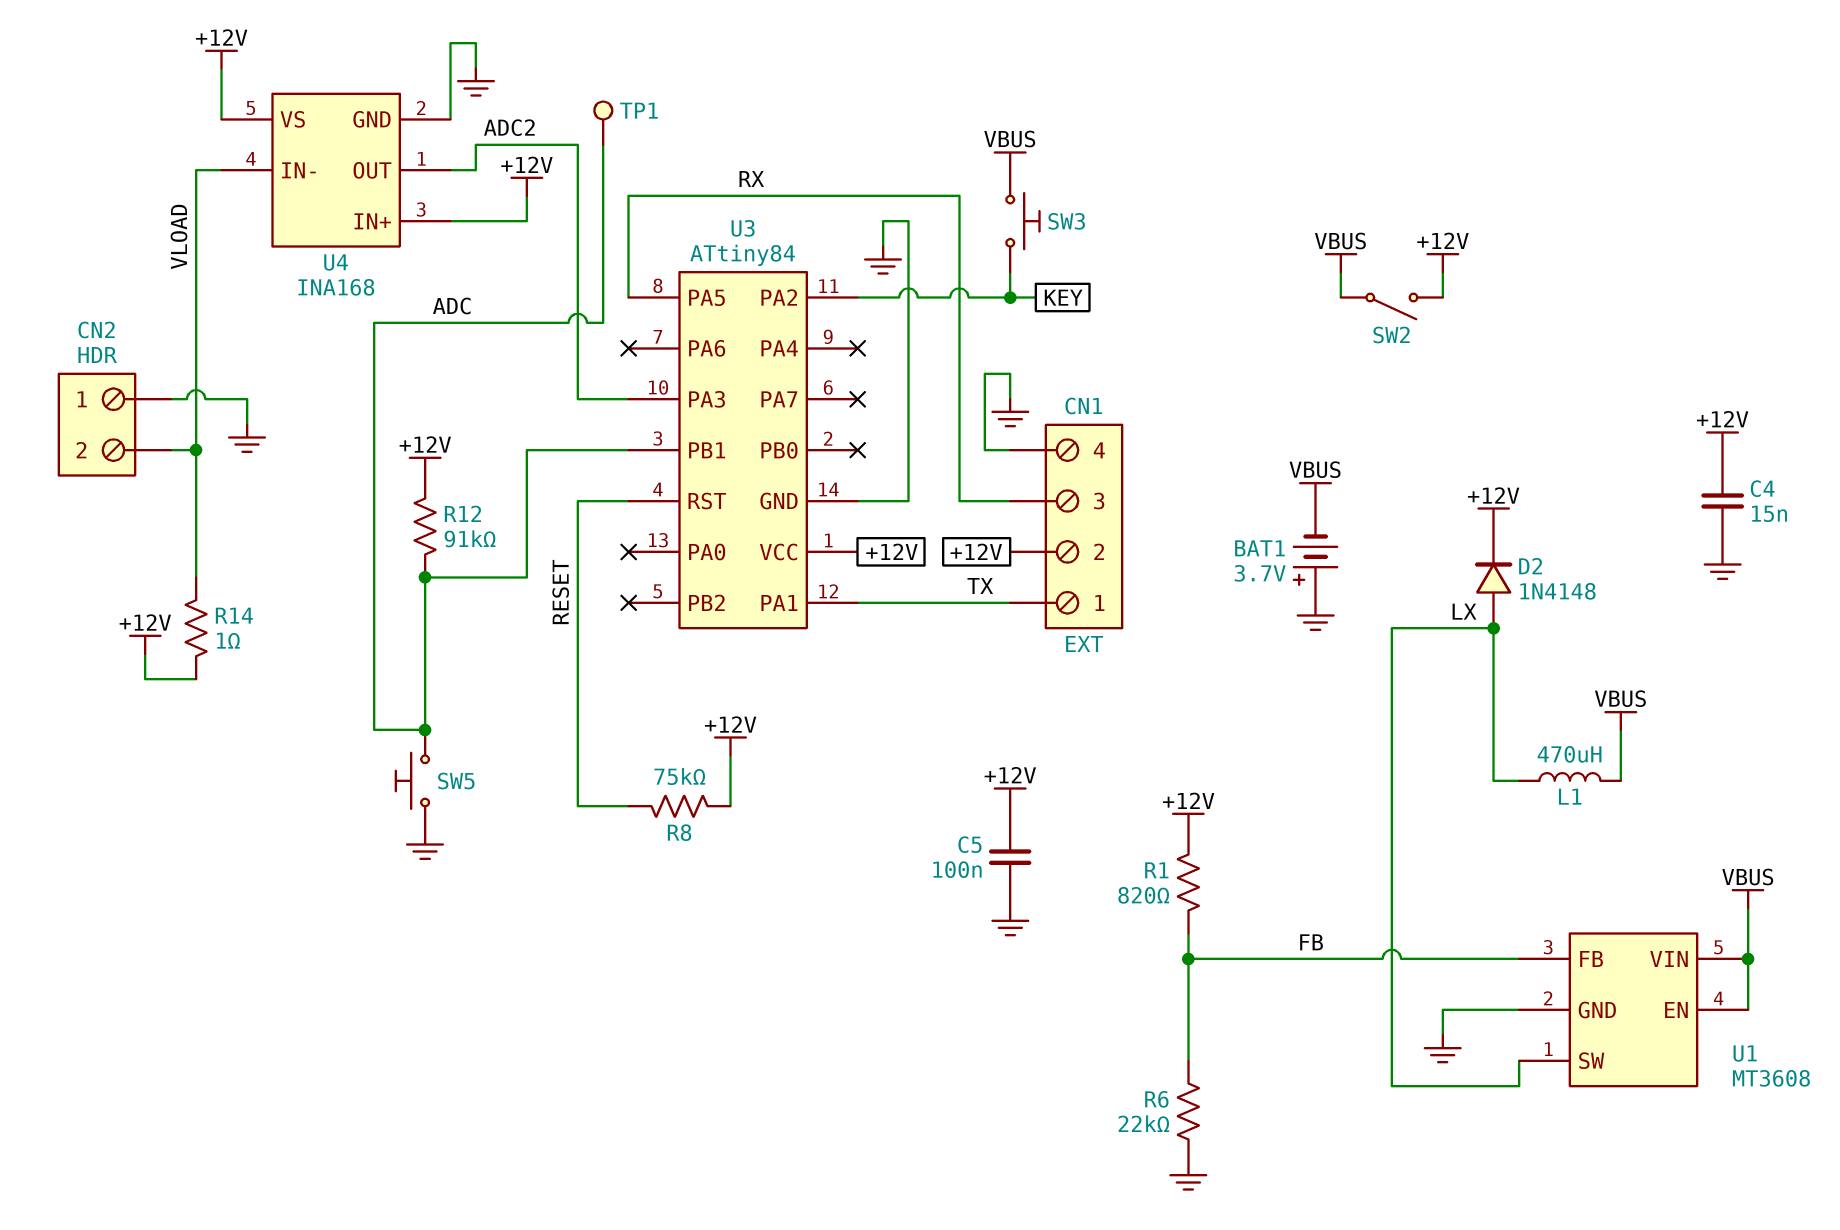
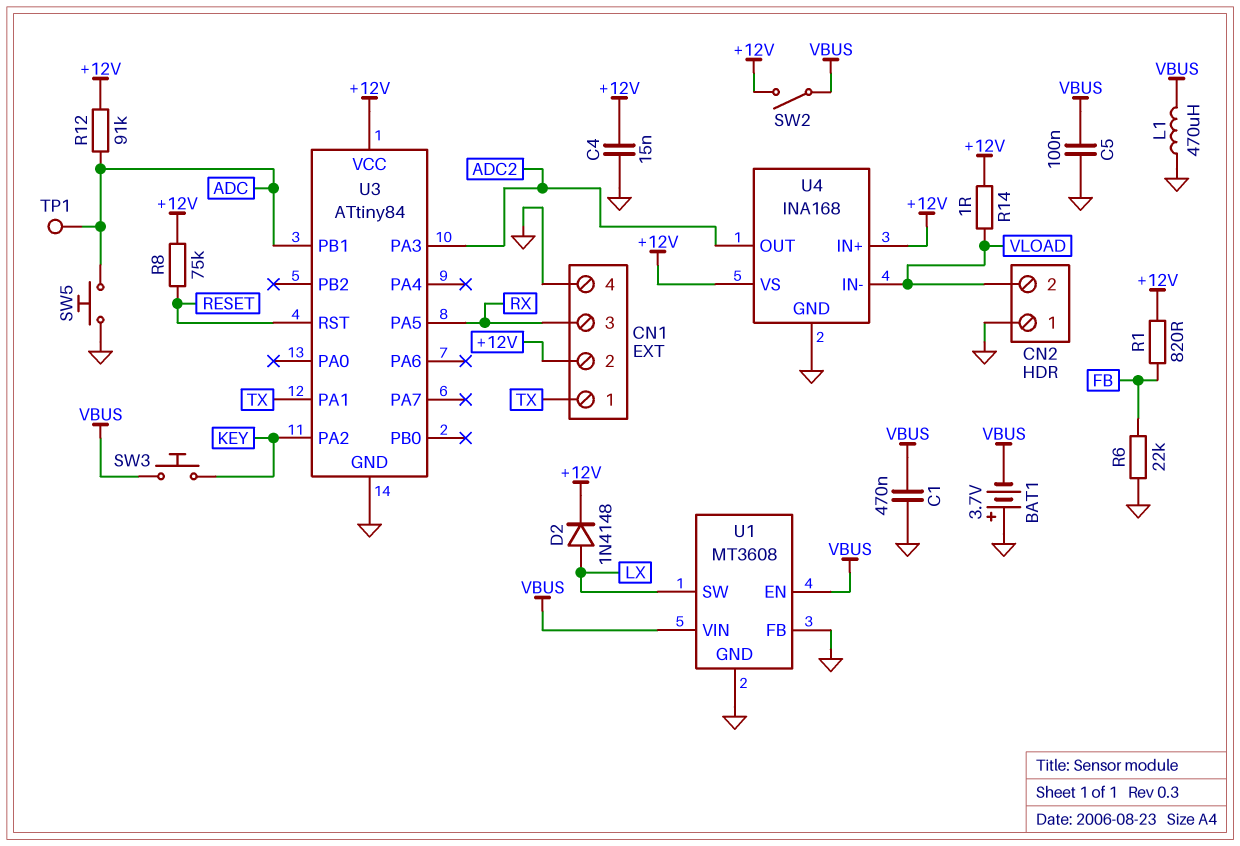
C1: none -> 470nF (GND, VBUS)
C5: 100nF (+12V, GND) -> 100nF (GND, VBUS)
L1: 470uH (LX, VBUS) -> 470uH (GND, VBUS)
U1 pin FB: FB -> GND

